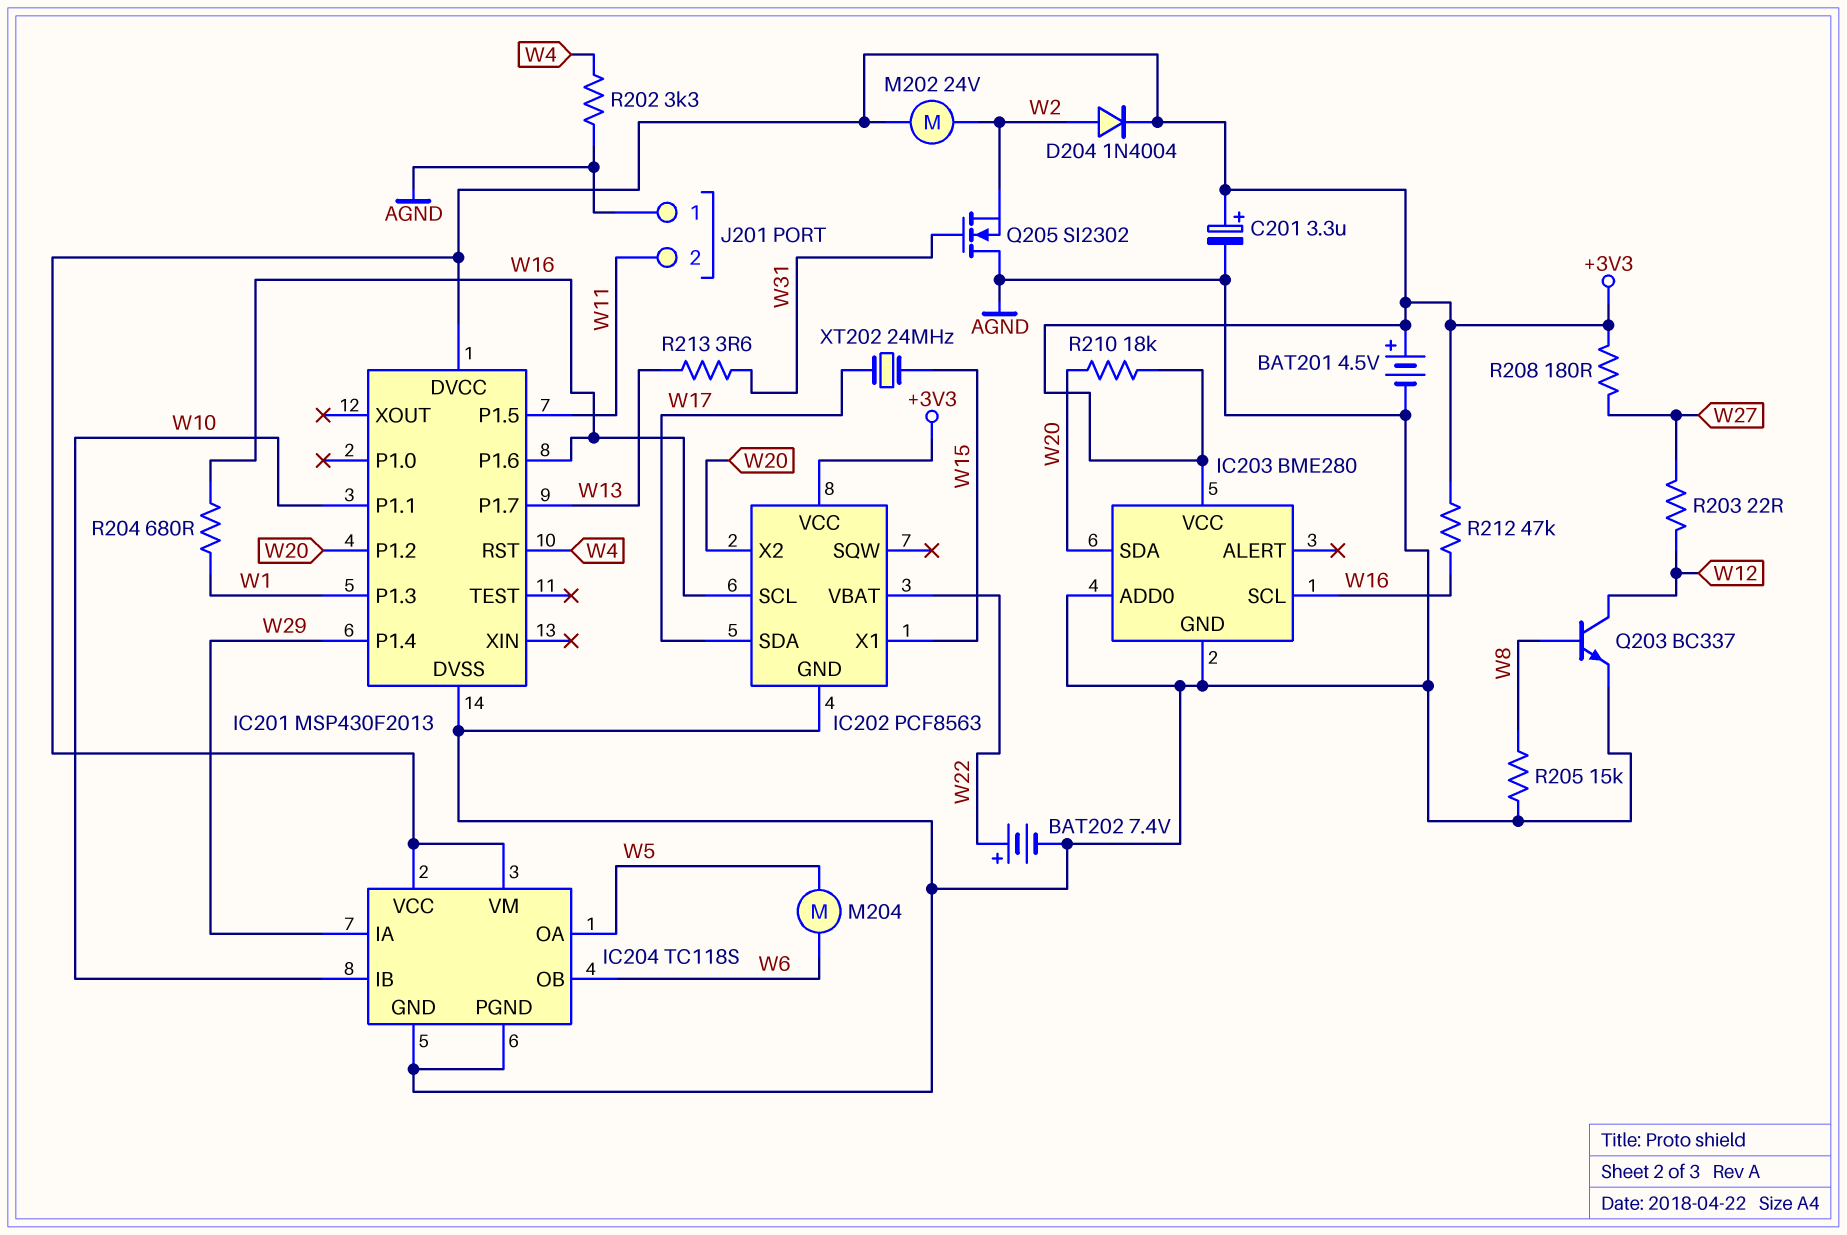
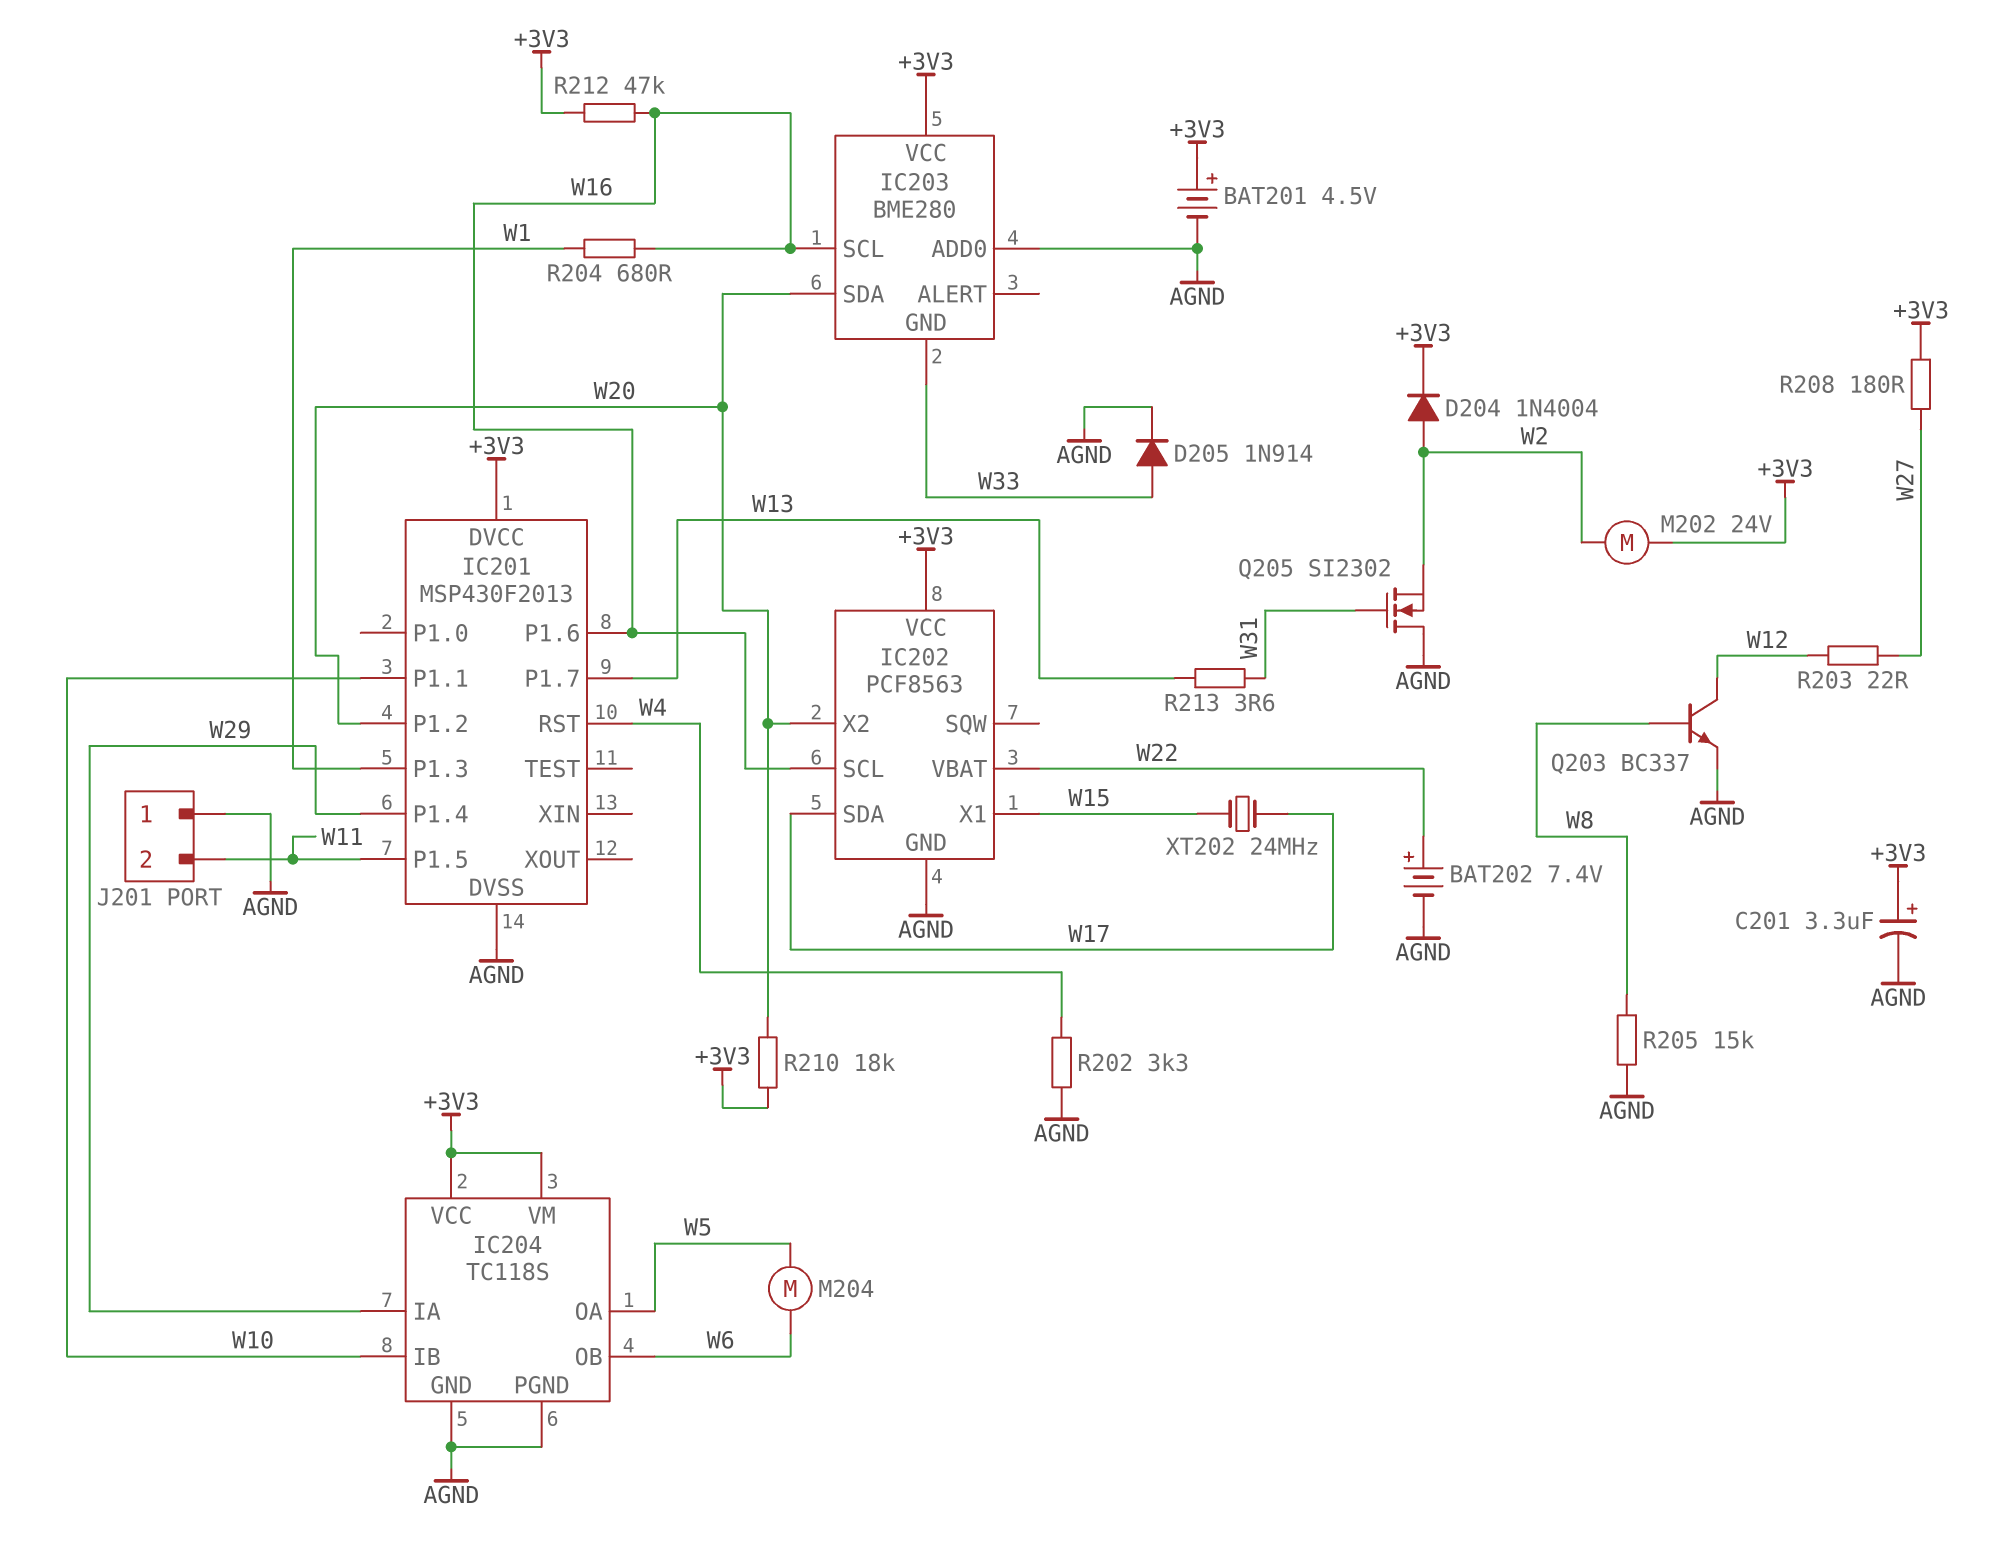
D205: none -> diode 1N914 (A W33, K AGND)
IC203 pin GND: AGND -> W33

